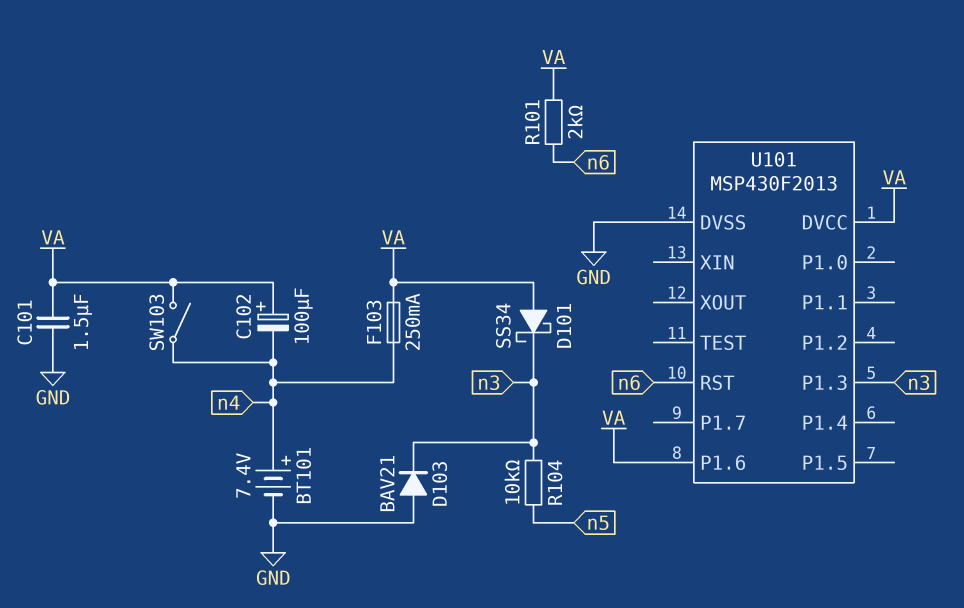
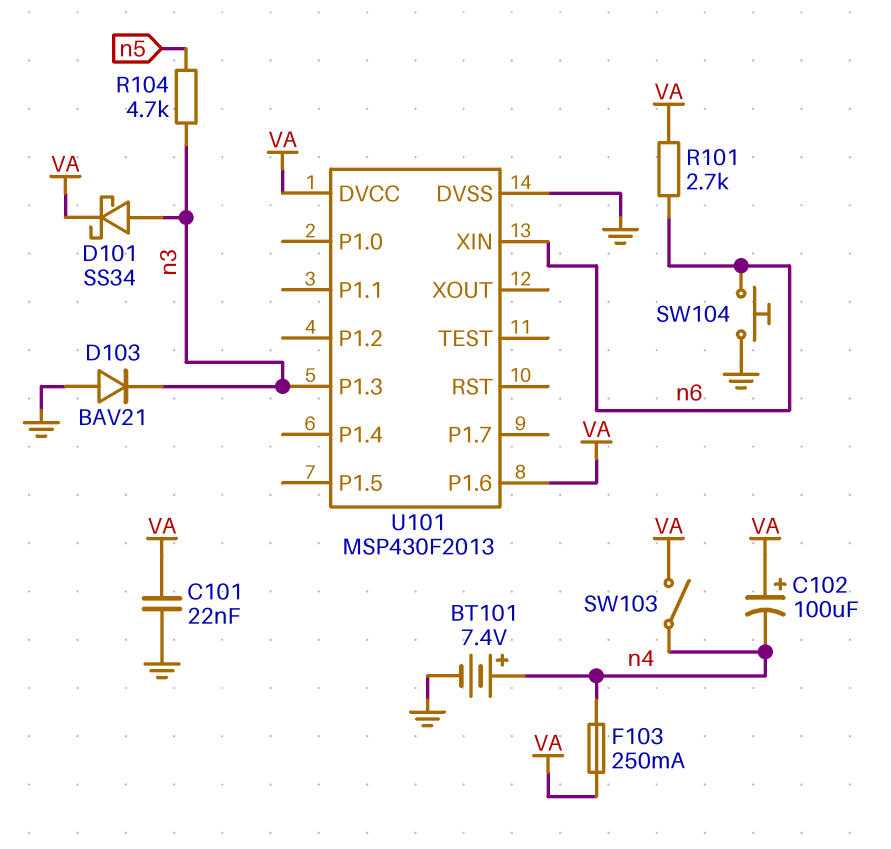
C101: 1.5uF (GND, VA) -> 22nF (GND, VA)
D101: schottky SS34 (A VA, K n3) -> schottky SS34 (A n3, K VA)
R101: 2k (VA, n6) -> 2.7k (VA, n6)
R104: 10k (n3, n5) -> 4.7k (n3, n5)
SW104: none -> button (GND, n6)
U101 pin RST: n6 -> none
U101 pin XIN: none -> n6

